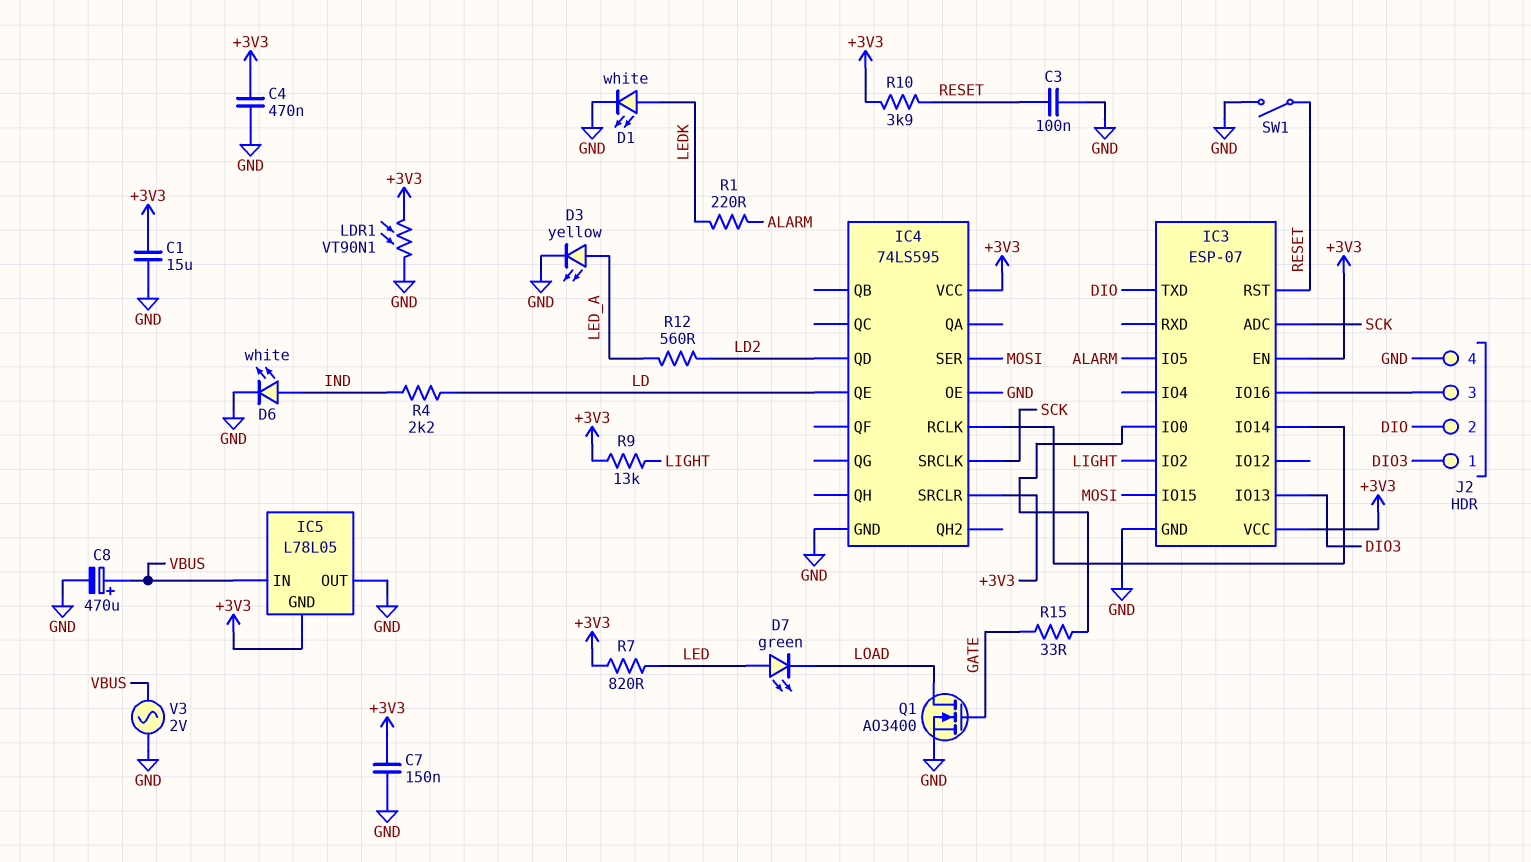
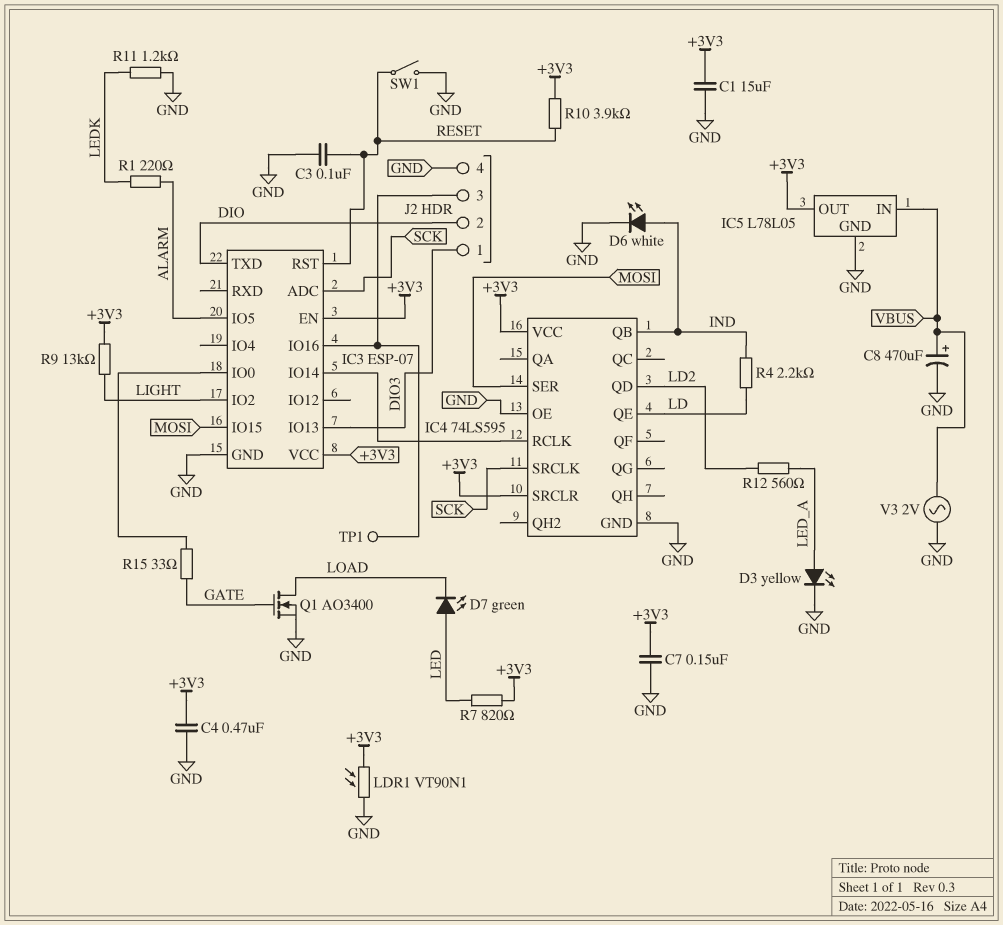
D1: LED white (A LEDK, K GND) -> none
IC4 pin QB: none -> IND
IC5 pin GND: +3V3 -> GND
IC5 pin OUT: GND -> +3V3
R11: none -> 1.2k (GND, LEDK)
TP1: none -> test point (IC3/IO16)

